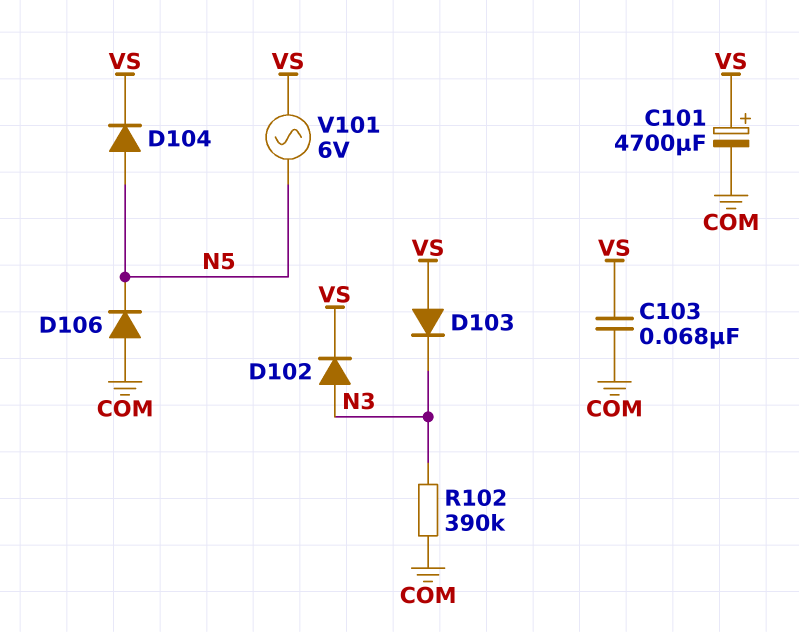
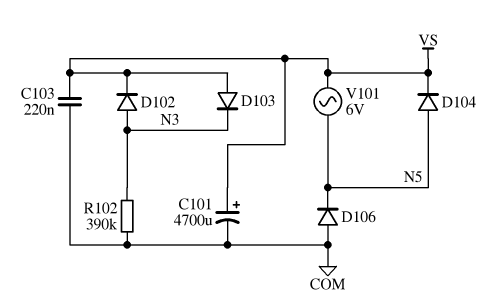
C103: 68nF (COM, VS) -> 220nF (COM, VS)

